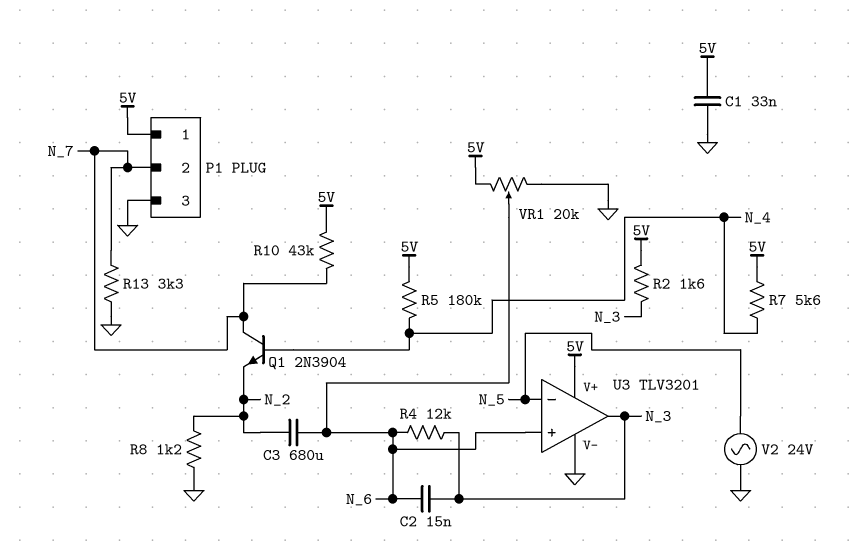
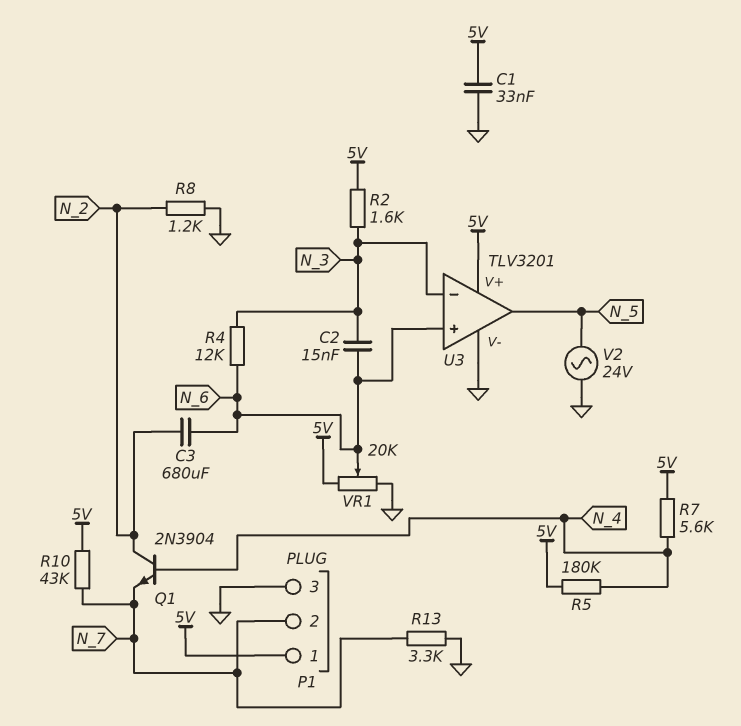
Q1: NPN 2N3904 (B N_4, C N_7, E N_2) -> NPN 2N3904 (B N_4, C N_2, E N_7)
U3 pin in-: N_5 -> N_3
U3 pin out: N_3 -> N_5

